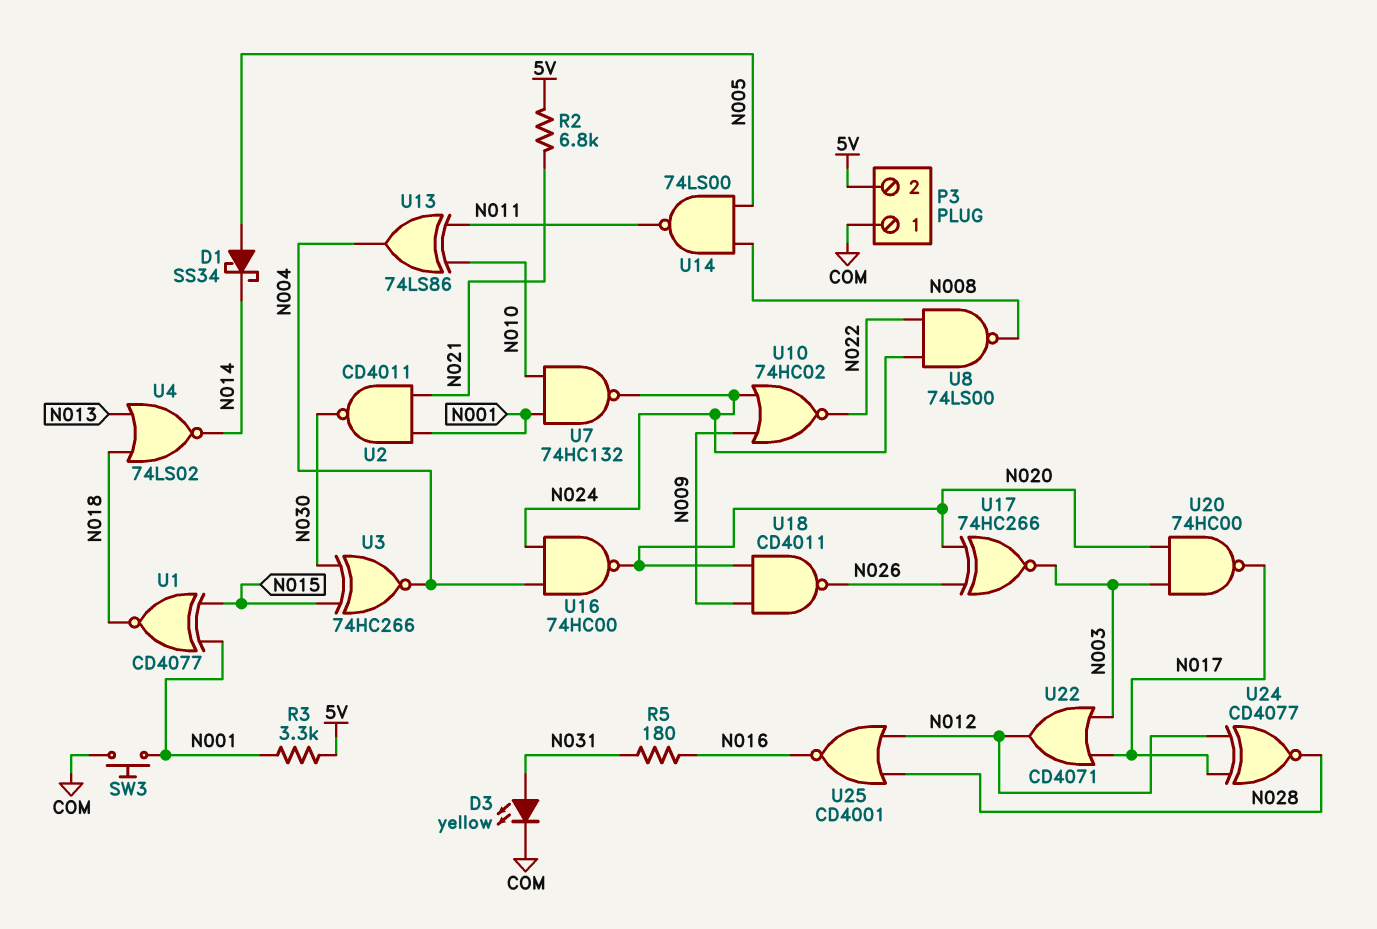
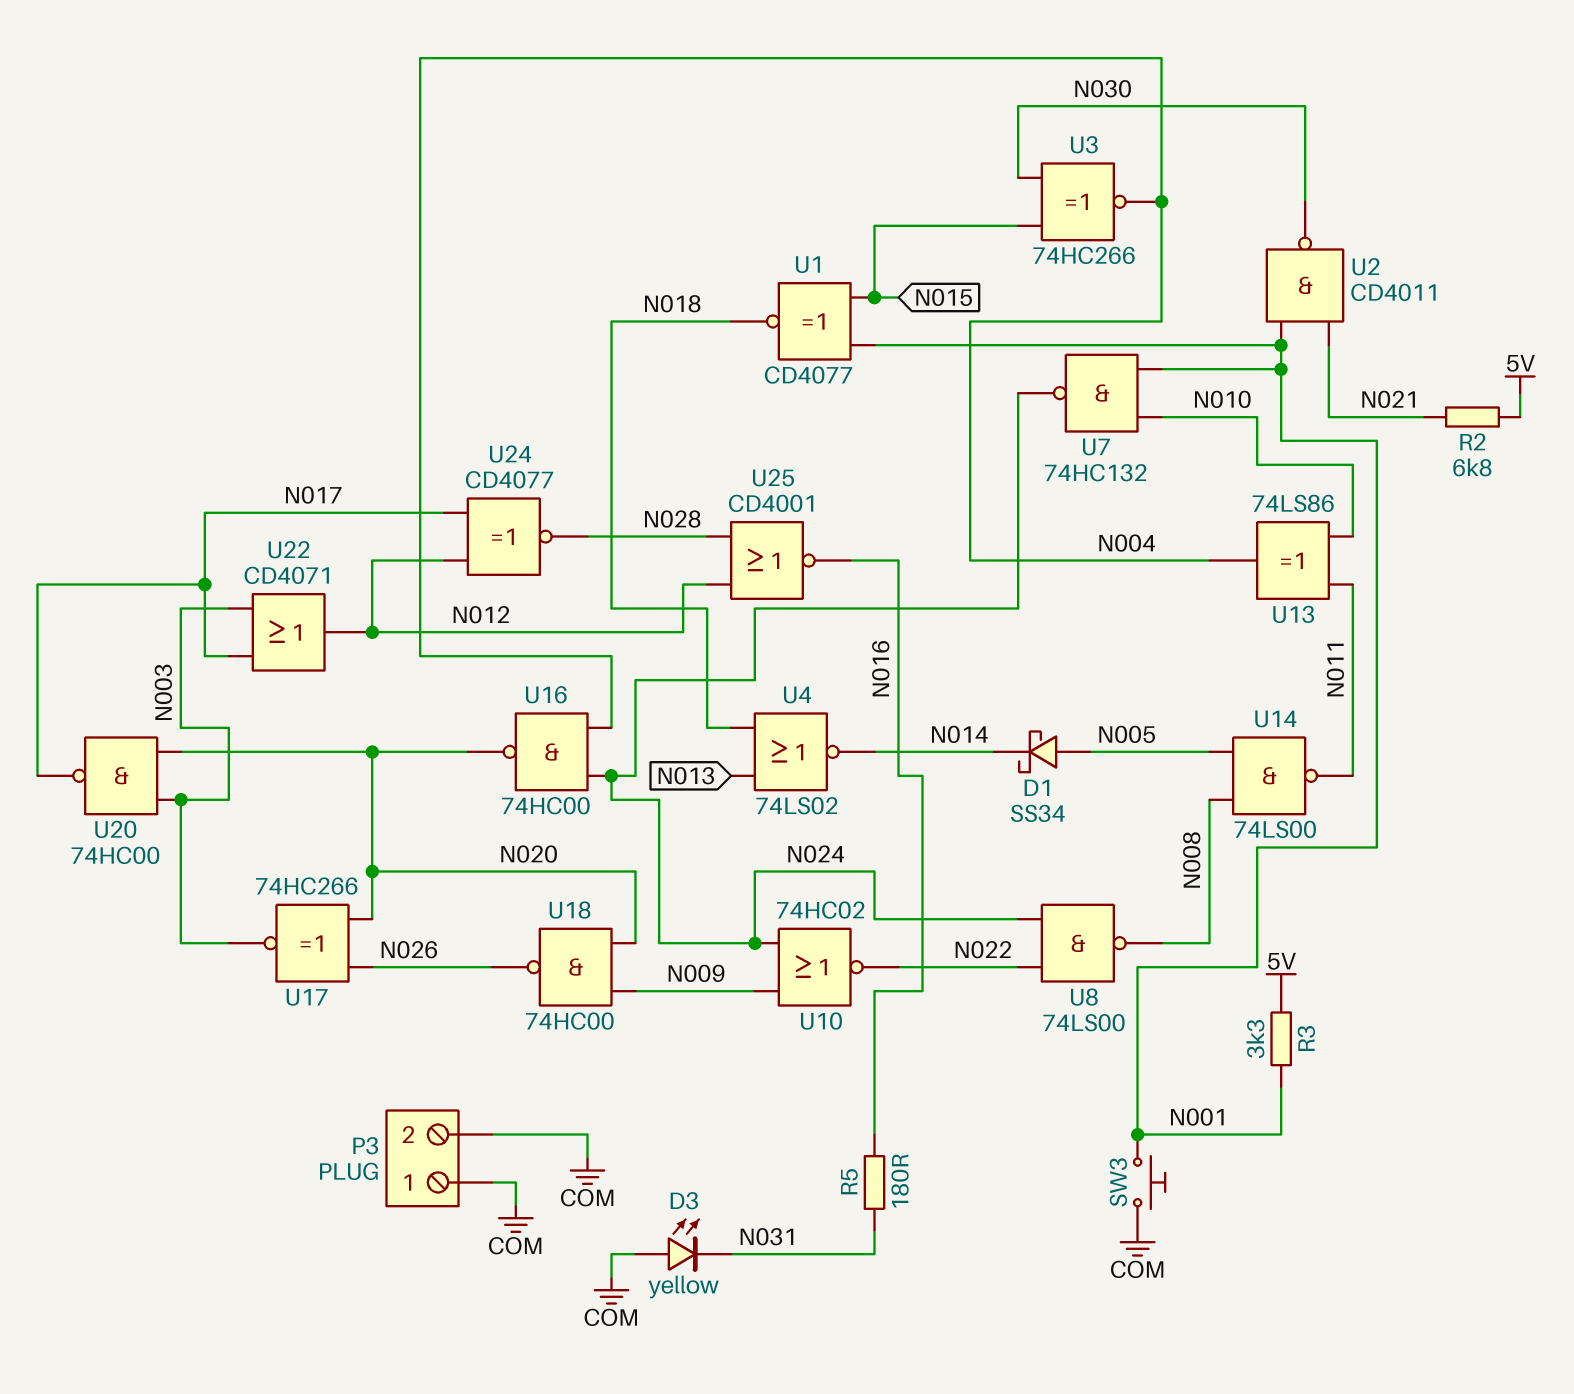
D3: LED yellow (A N031, K COM) -> LED yellow (A COM, K N031)
P3 pin 2: 5V -> COM
U18: NAND CD4011 (in N009, in N020, out N026) -> NAND 74HC00 (in N009, in N020, out N026)

